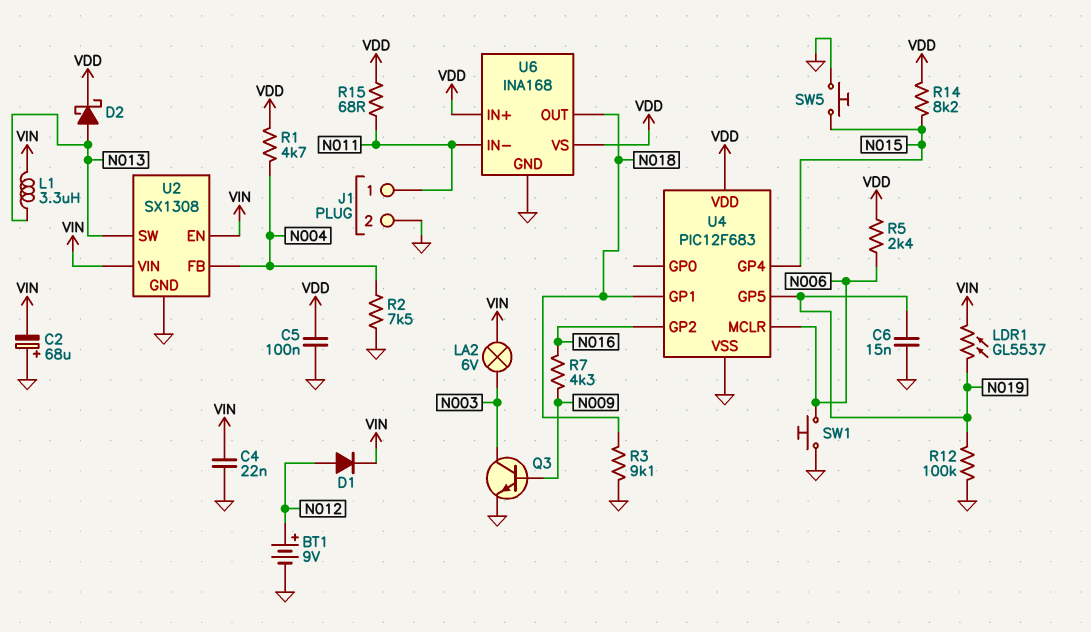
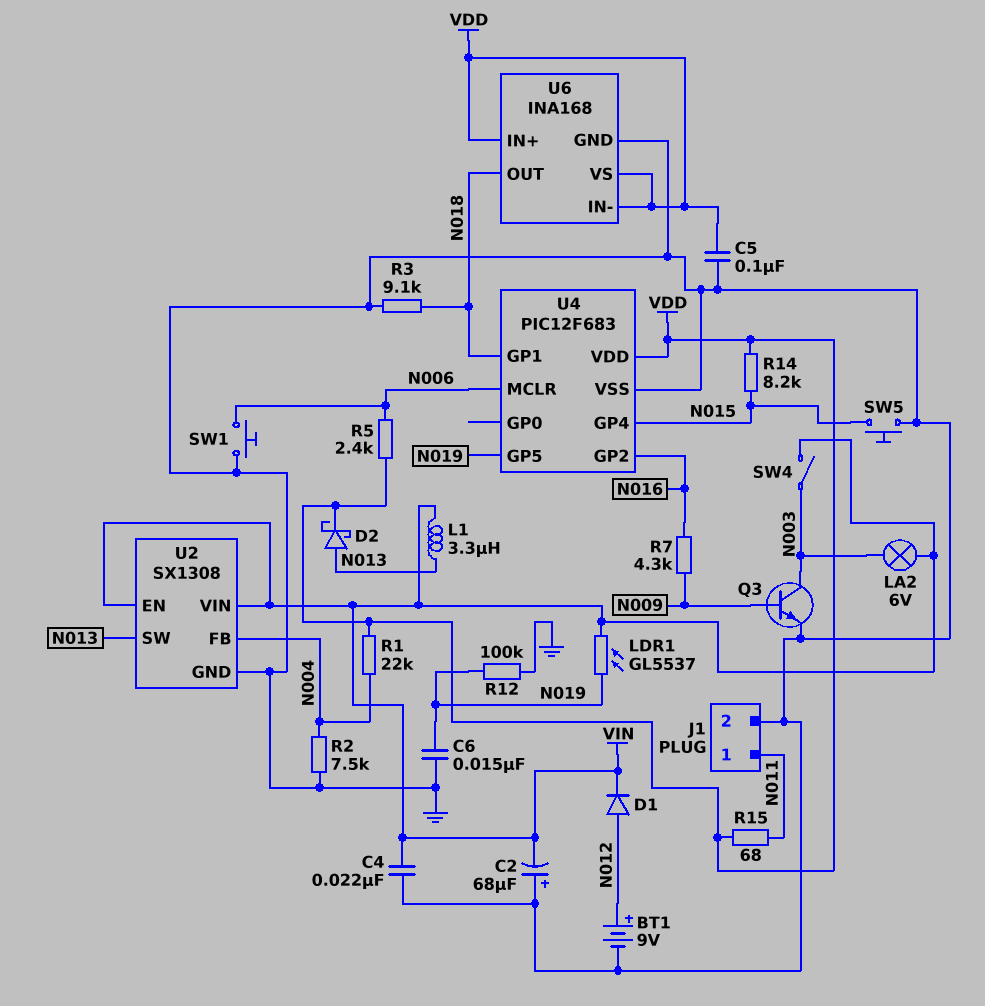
R1: 4.7k (N004, VDD) -> 22k (N004, VDD)
SW4: none -> switch (N003, VIN)
U6 pin IN-: N011 -> VDD

